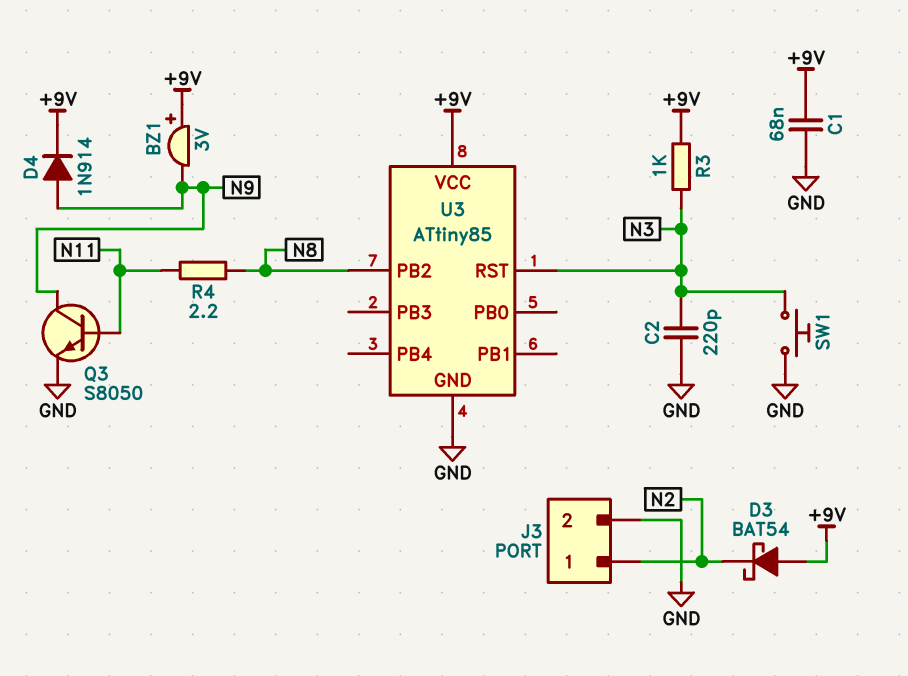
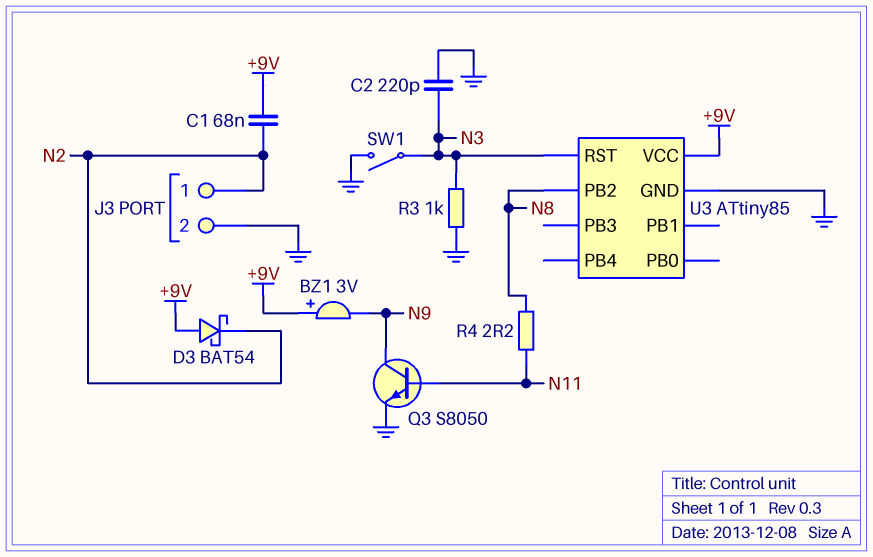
C1: 68nF (+9V, GND) -> 68nF (+9V, N2)
D4: diode 1N914 (A N9, K +9V) -> none
R3: 1k (+9V, N3) -> 1k (GND, N3)
SW1: button (GND, N3) -> switch (GND, N3)

